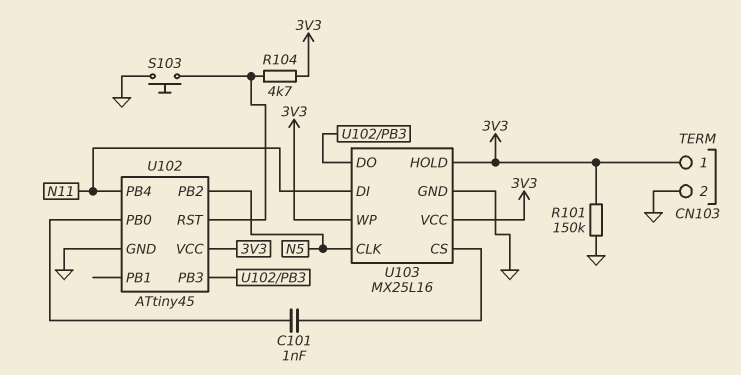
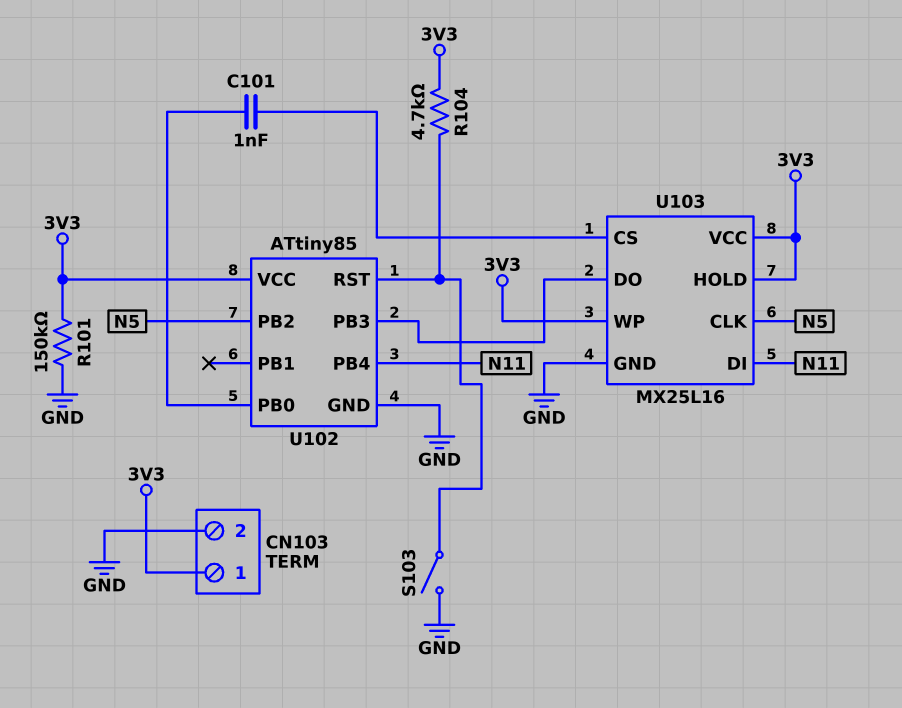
S103: button (GND, U102/RST) -> switch (GND, U102/RST)
U102: ATtiny45 -> ATtiny85

